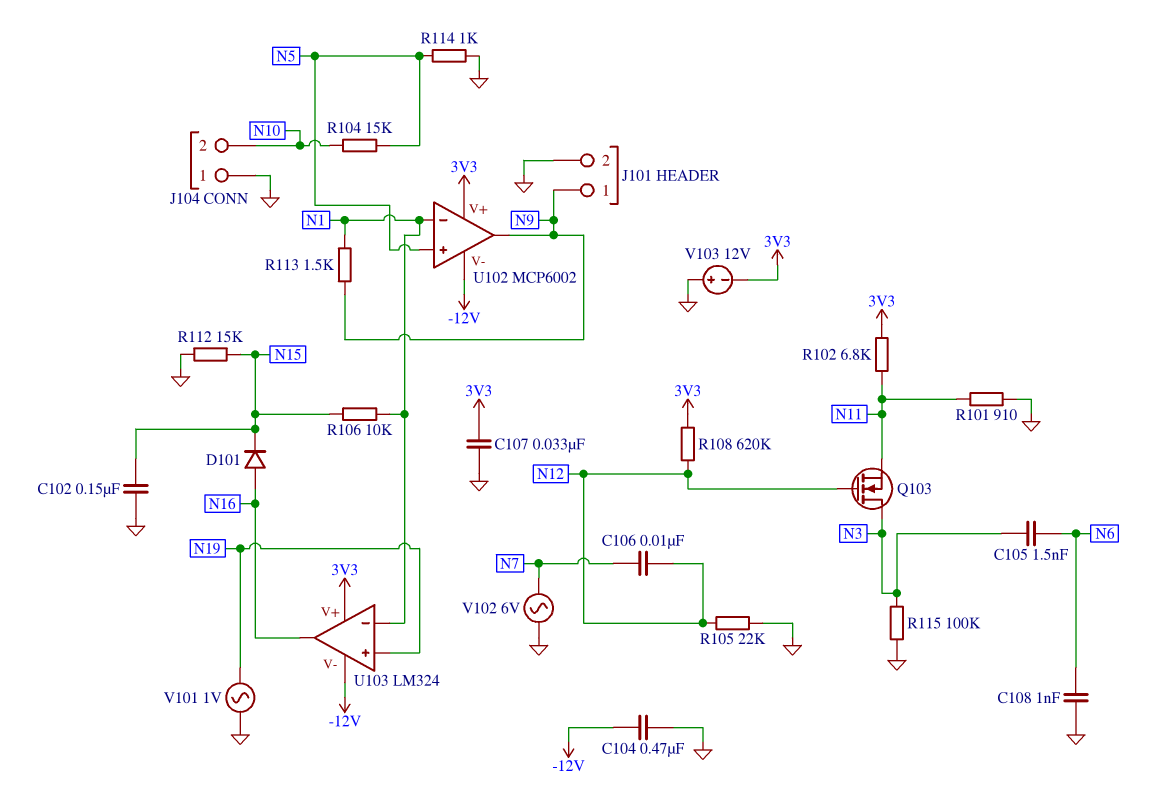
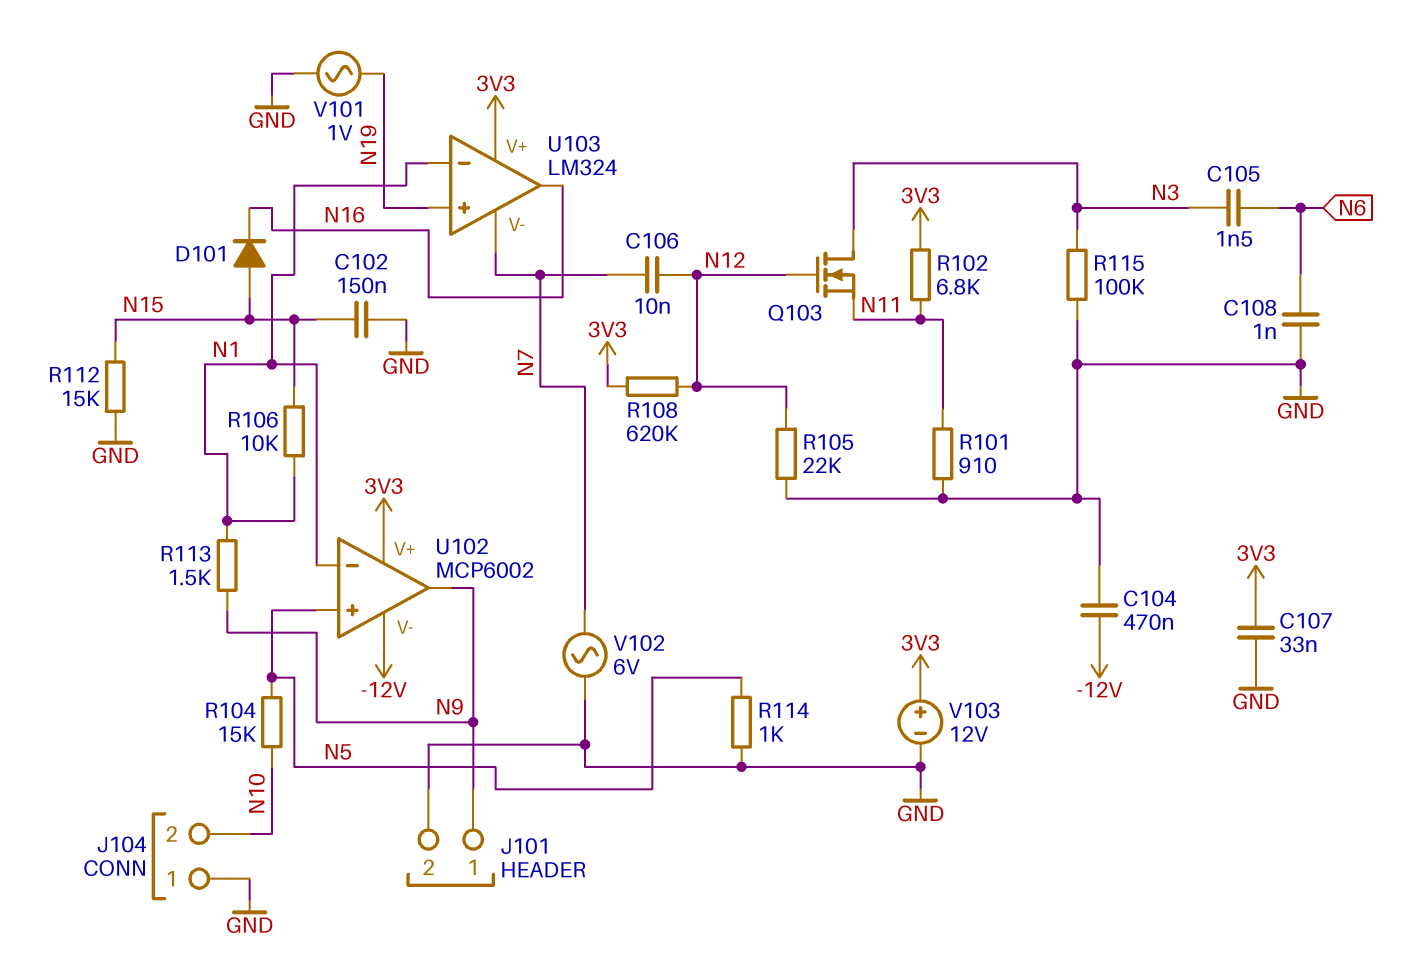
D101: diode (A N16, K N15) -> diode (A N15, K N16)
U103 pin V-: -12V -> N7
V103: 12V (plus GND, minus 3V3) -> 12V (plus 3V3, minus GND)

